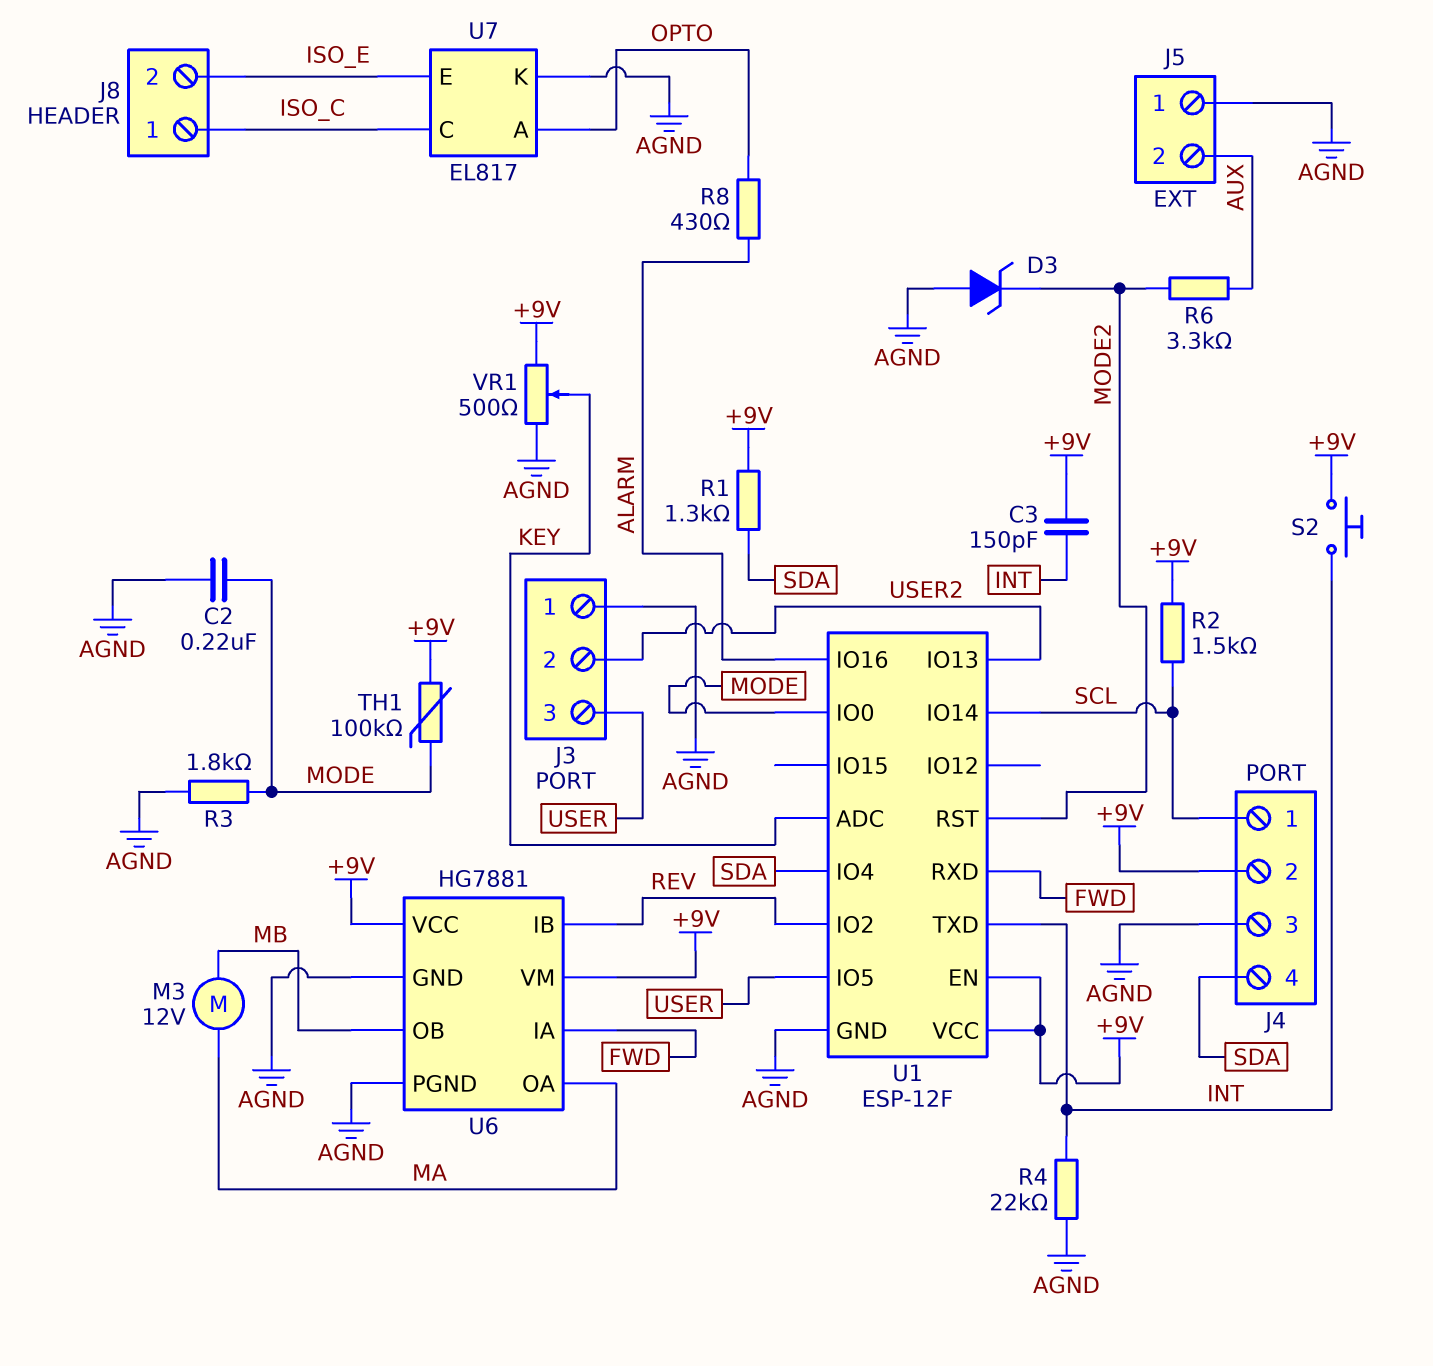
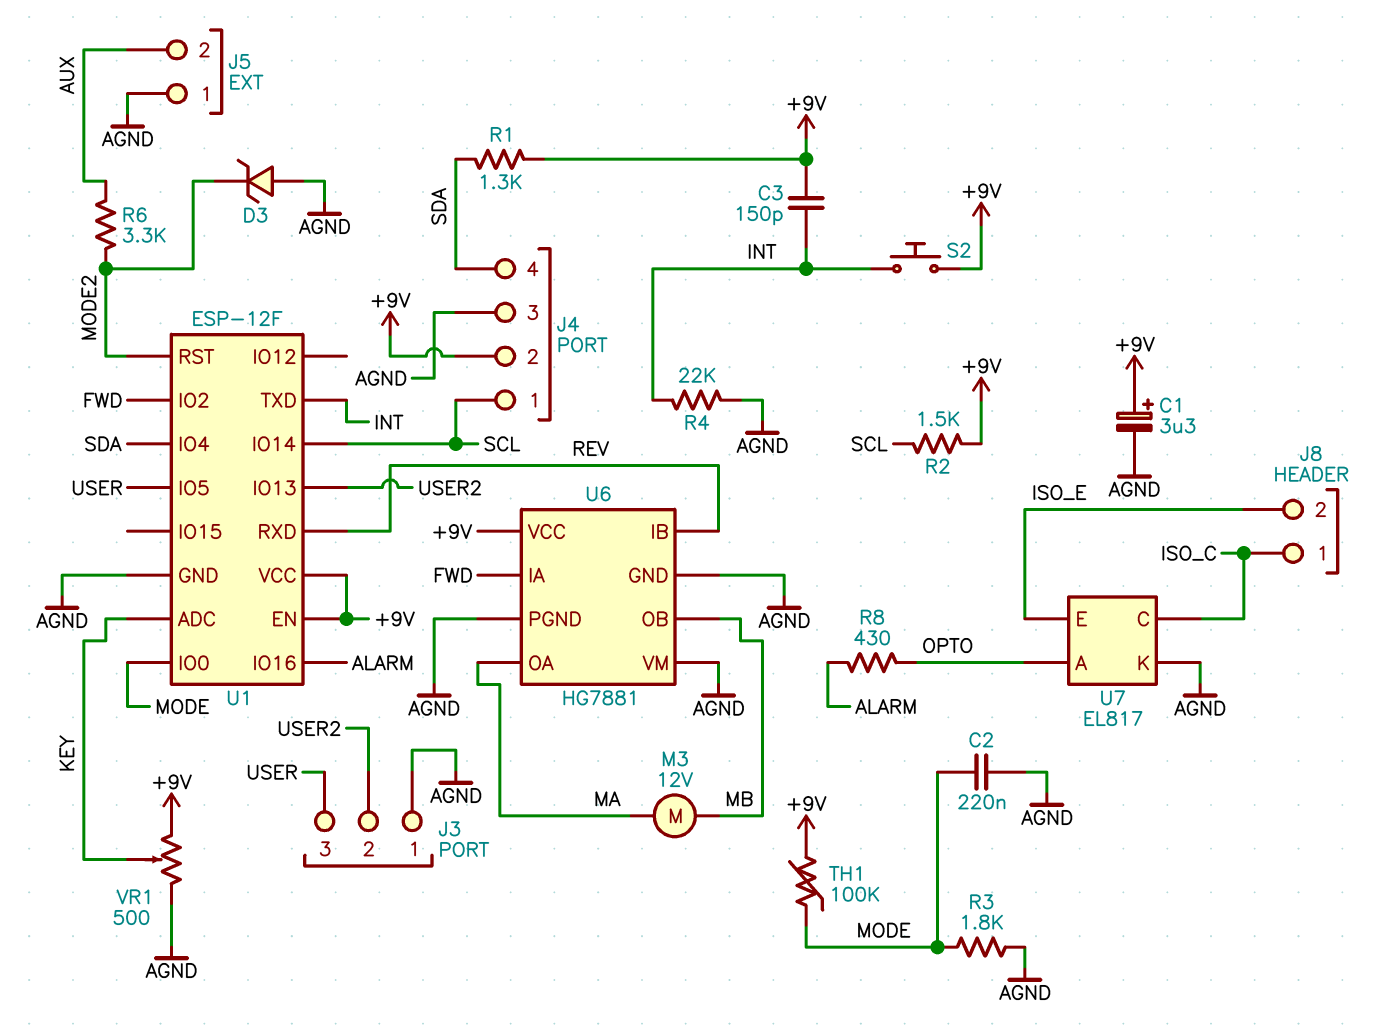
C1: none -> 3.3uF (plus +9V, minus AGND)
U1 pin IO2: REV -> FWD
U1 pin RXD: FWD -> REV
U6 pin VM: +9V -> AGND

